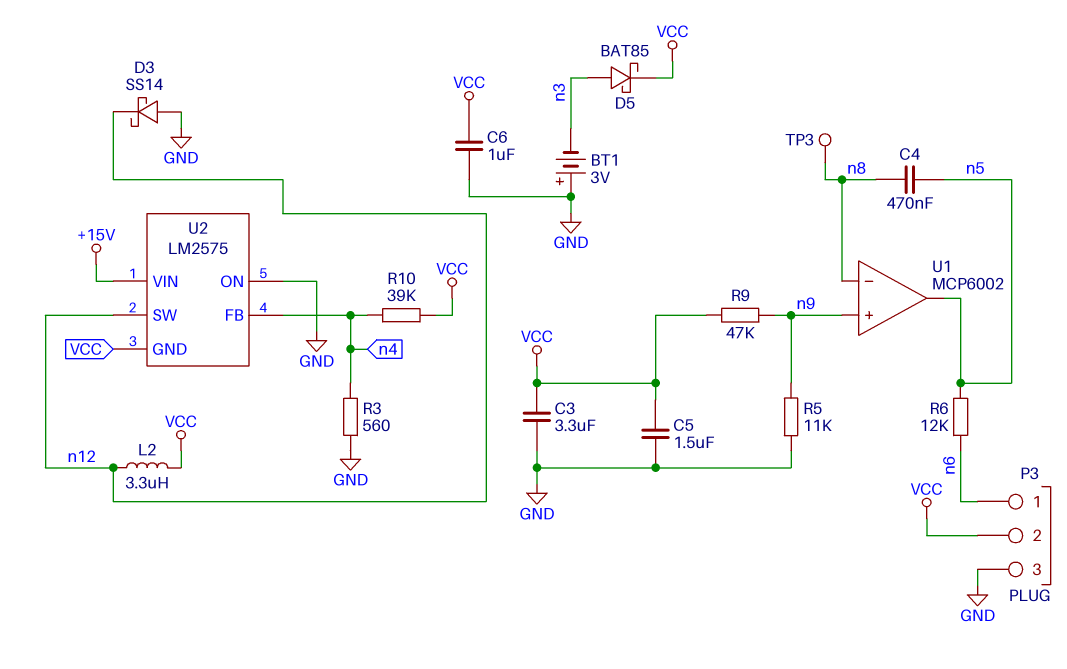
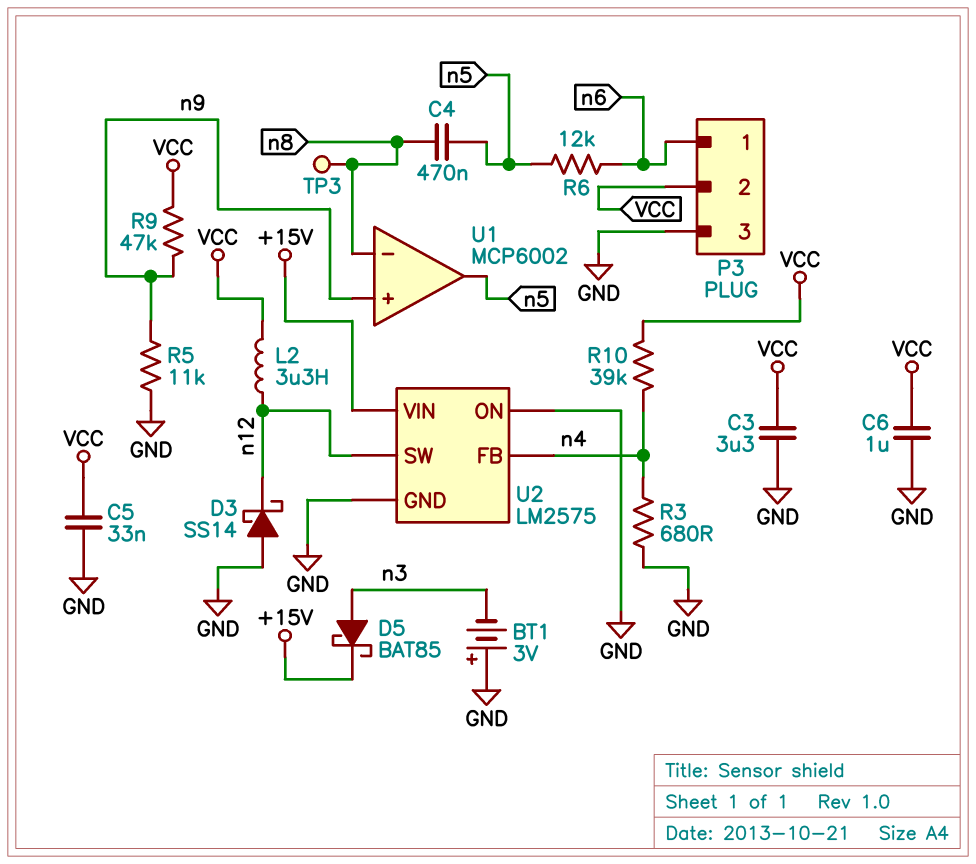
C5: 1.5uF (GND, VCC) -> 33nF (GND, VCC)
D5: schottky BAT85 (A n3, K VCC) -> schottky BAT85 (A n3, K +15V)
R3: 560 (GND, n4) -> 680 (GND, n4)
U2 pin GND: VCC -> GND

